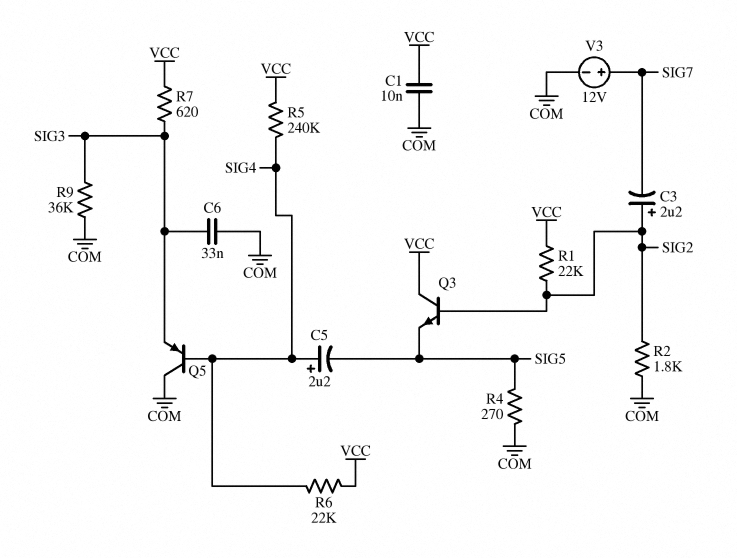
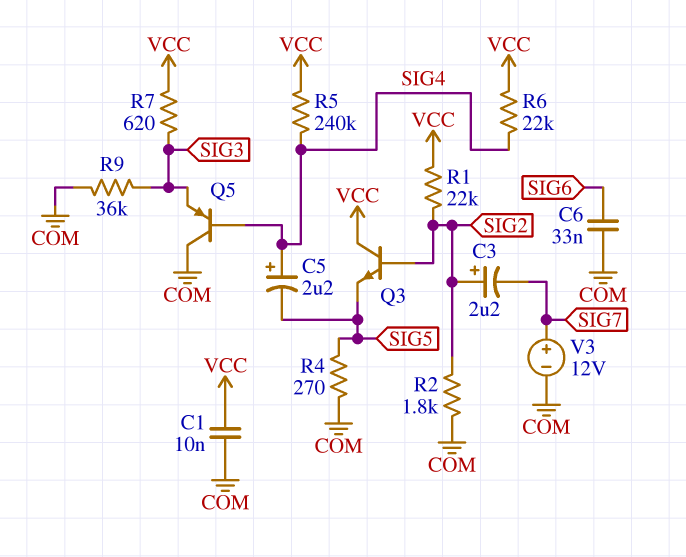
C6: 33nF (COM, SIG3) -> 33nF (COM, SIG6)

